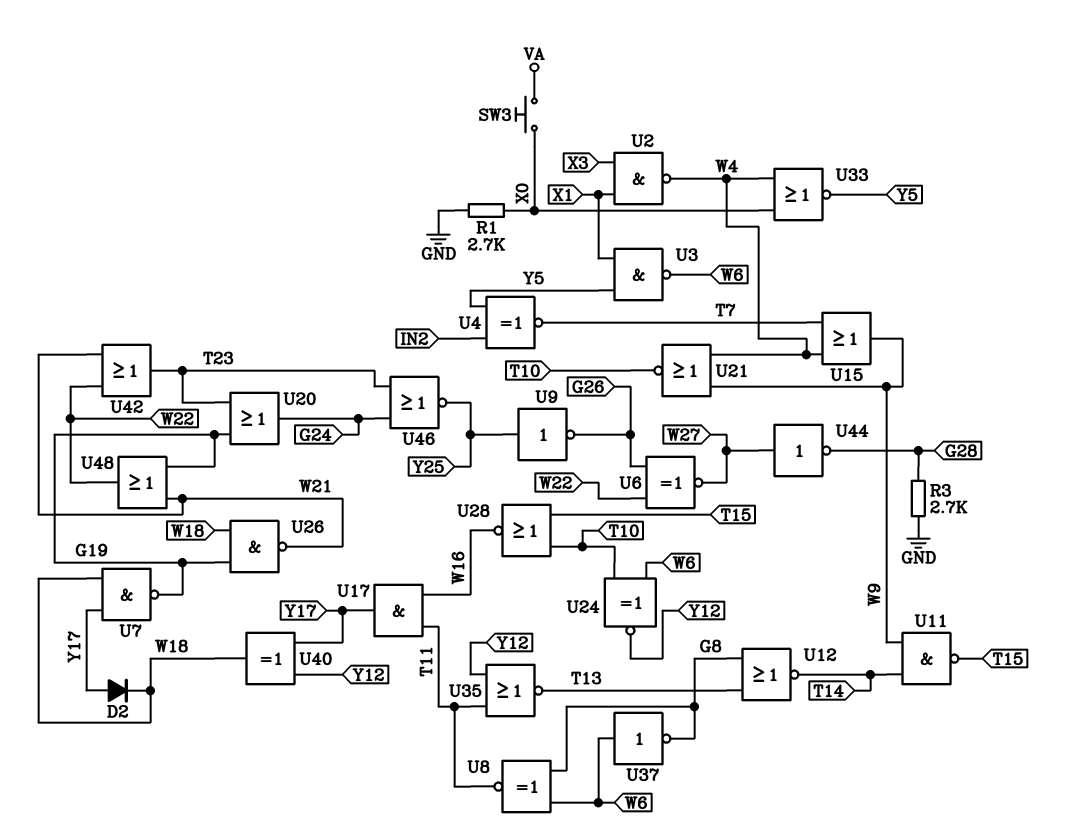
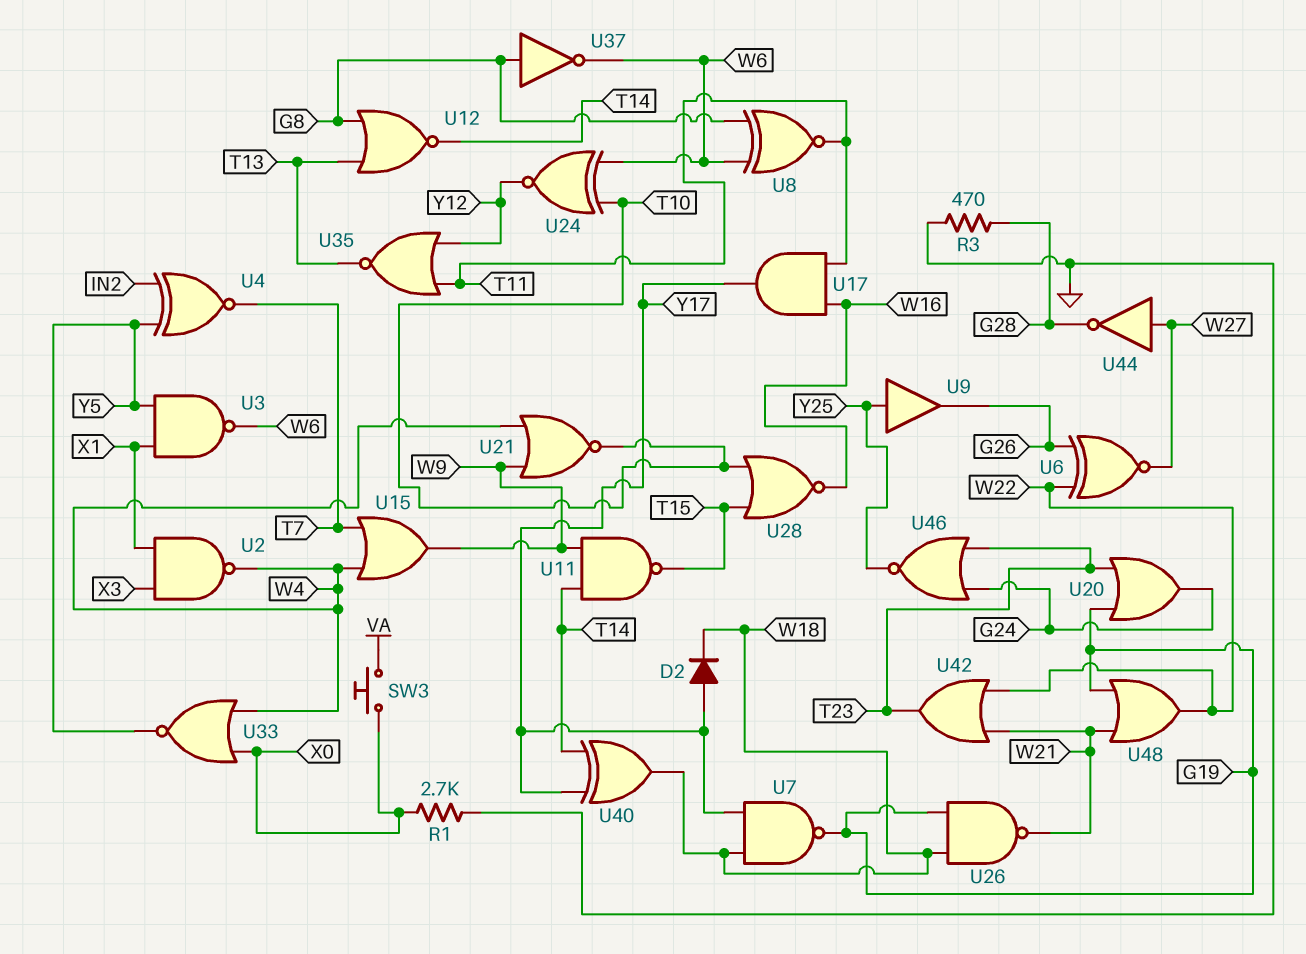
R3: 2.7k (G28, GND) -> 470 (G28, GND)
U9: NOT (in Y25, out G26) -> buffer (in Y25, out G26)
U37: NOT (in W6, out G8) -> NOT (in G8, out W6)
U40: XOR (in Y12, in Y17, out W18) -> XOR (in T14, in Y17, out W18)

